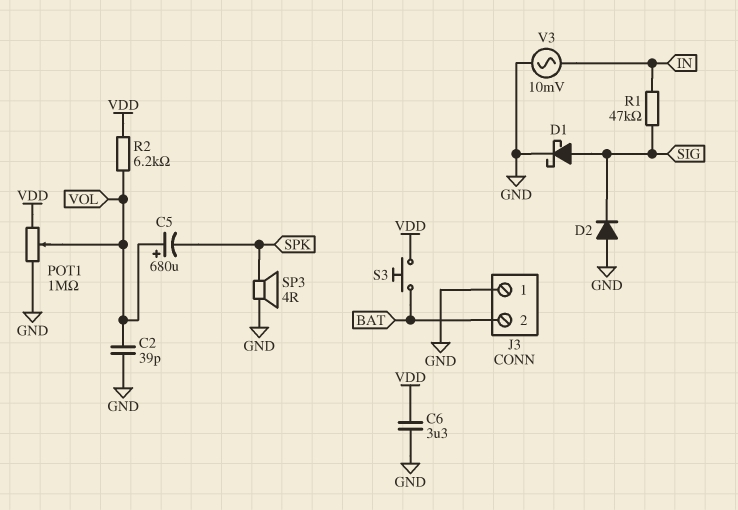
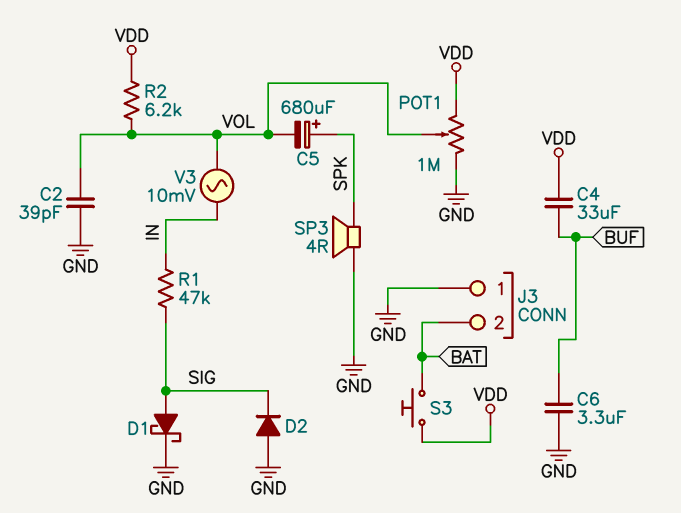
C4: none -> 33uF (BUF, VDD)
C5: 680uF (plus VOL, minus SPK) -> 680uF (plus SPK, minus VOL)
C6: 3.3uF (GND, VDD) -> 3.3uF (BUF, GND)
V3: AC 10mV (GND, IN) -> AC 10mV (IN, VOL)

